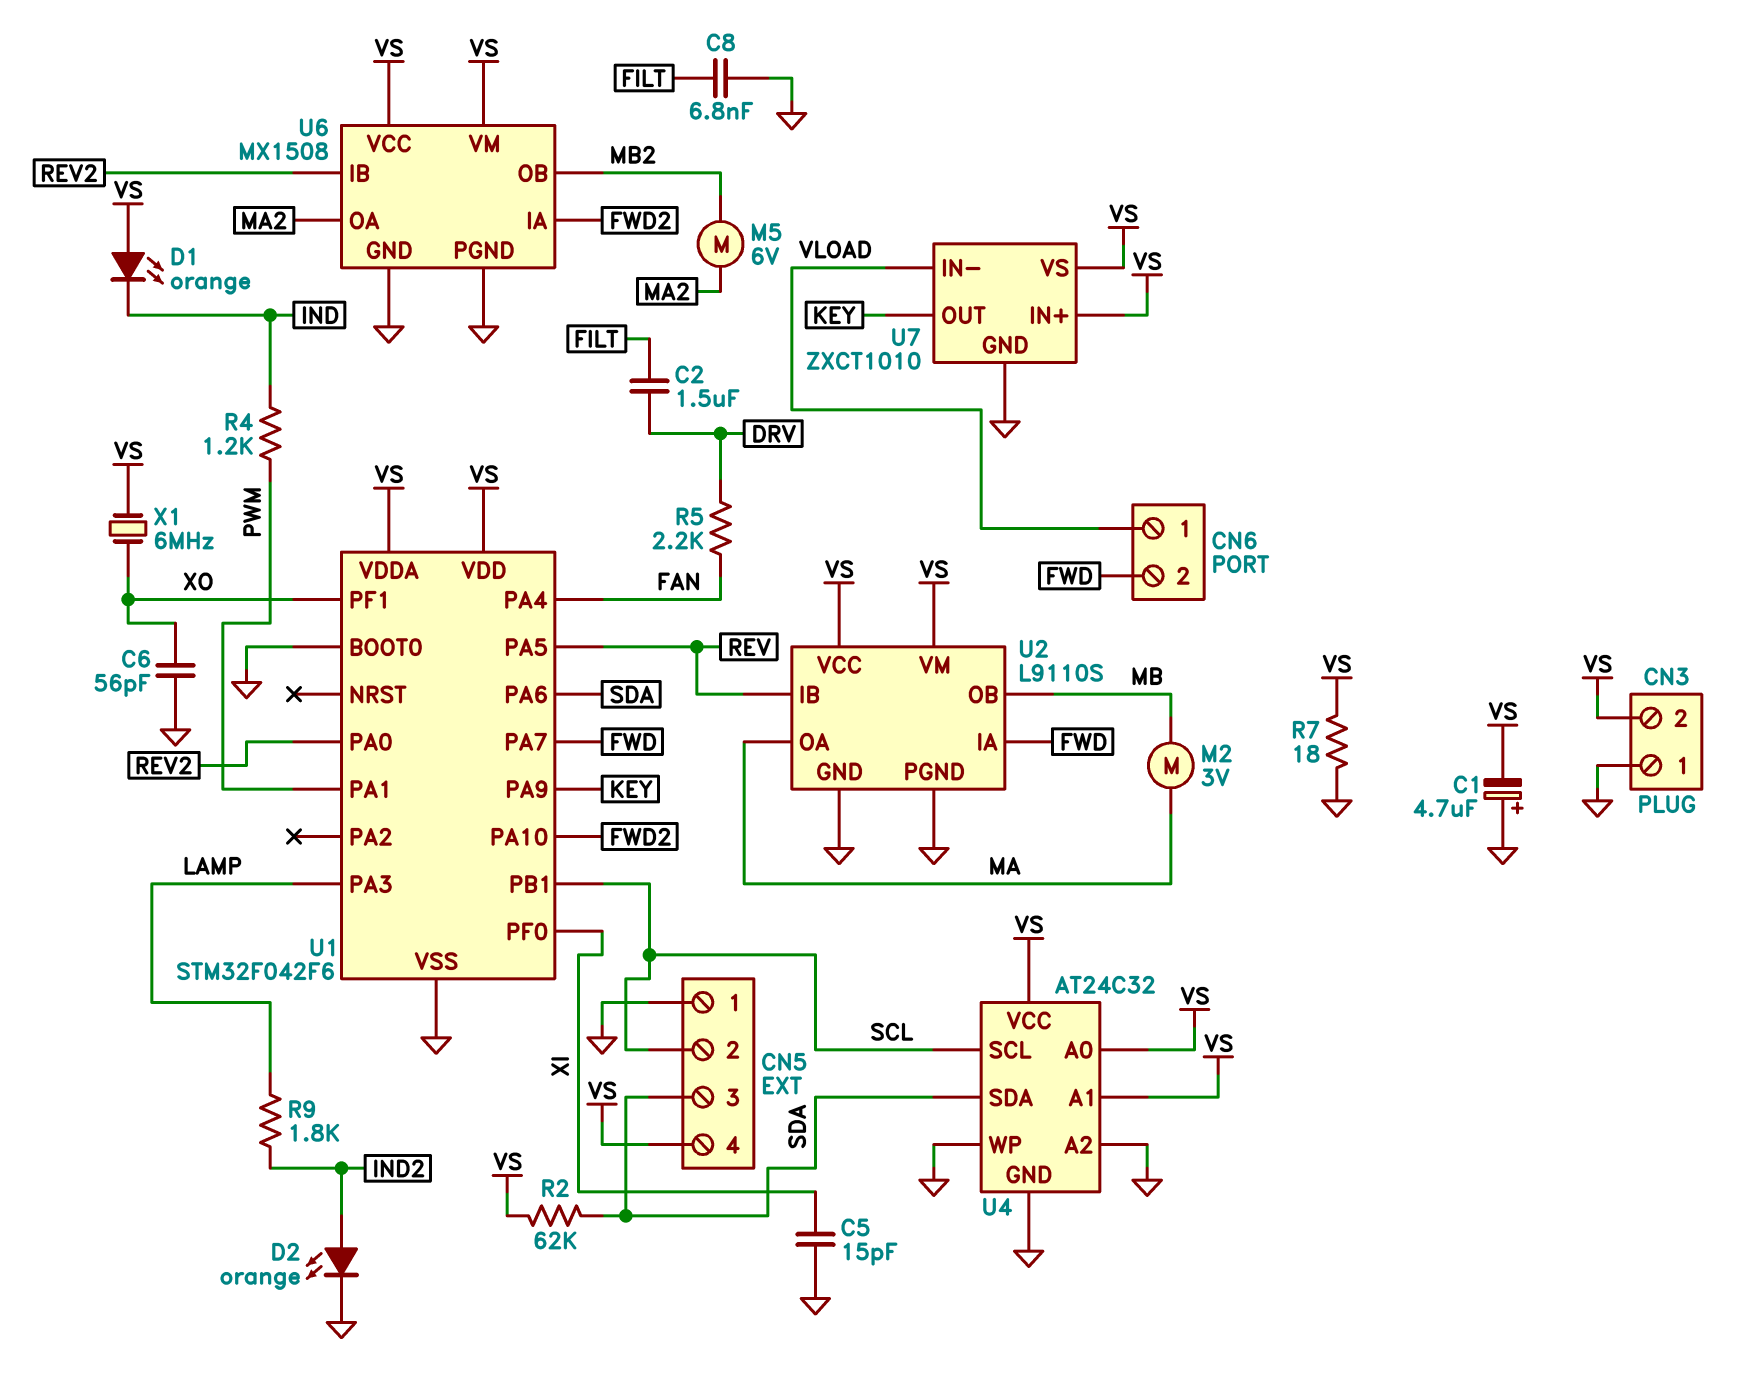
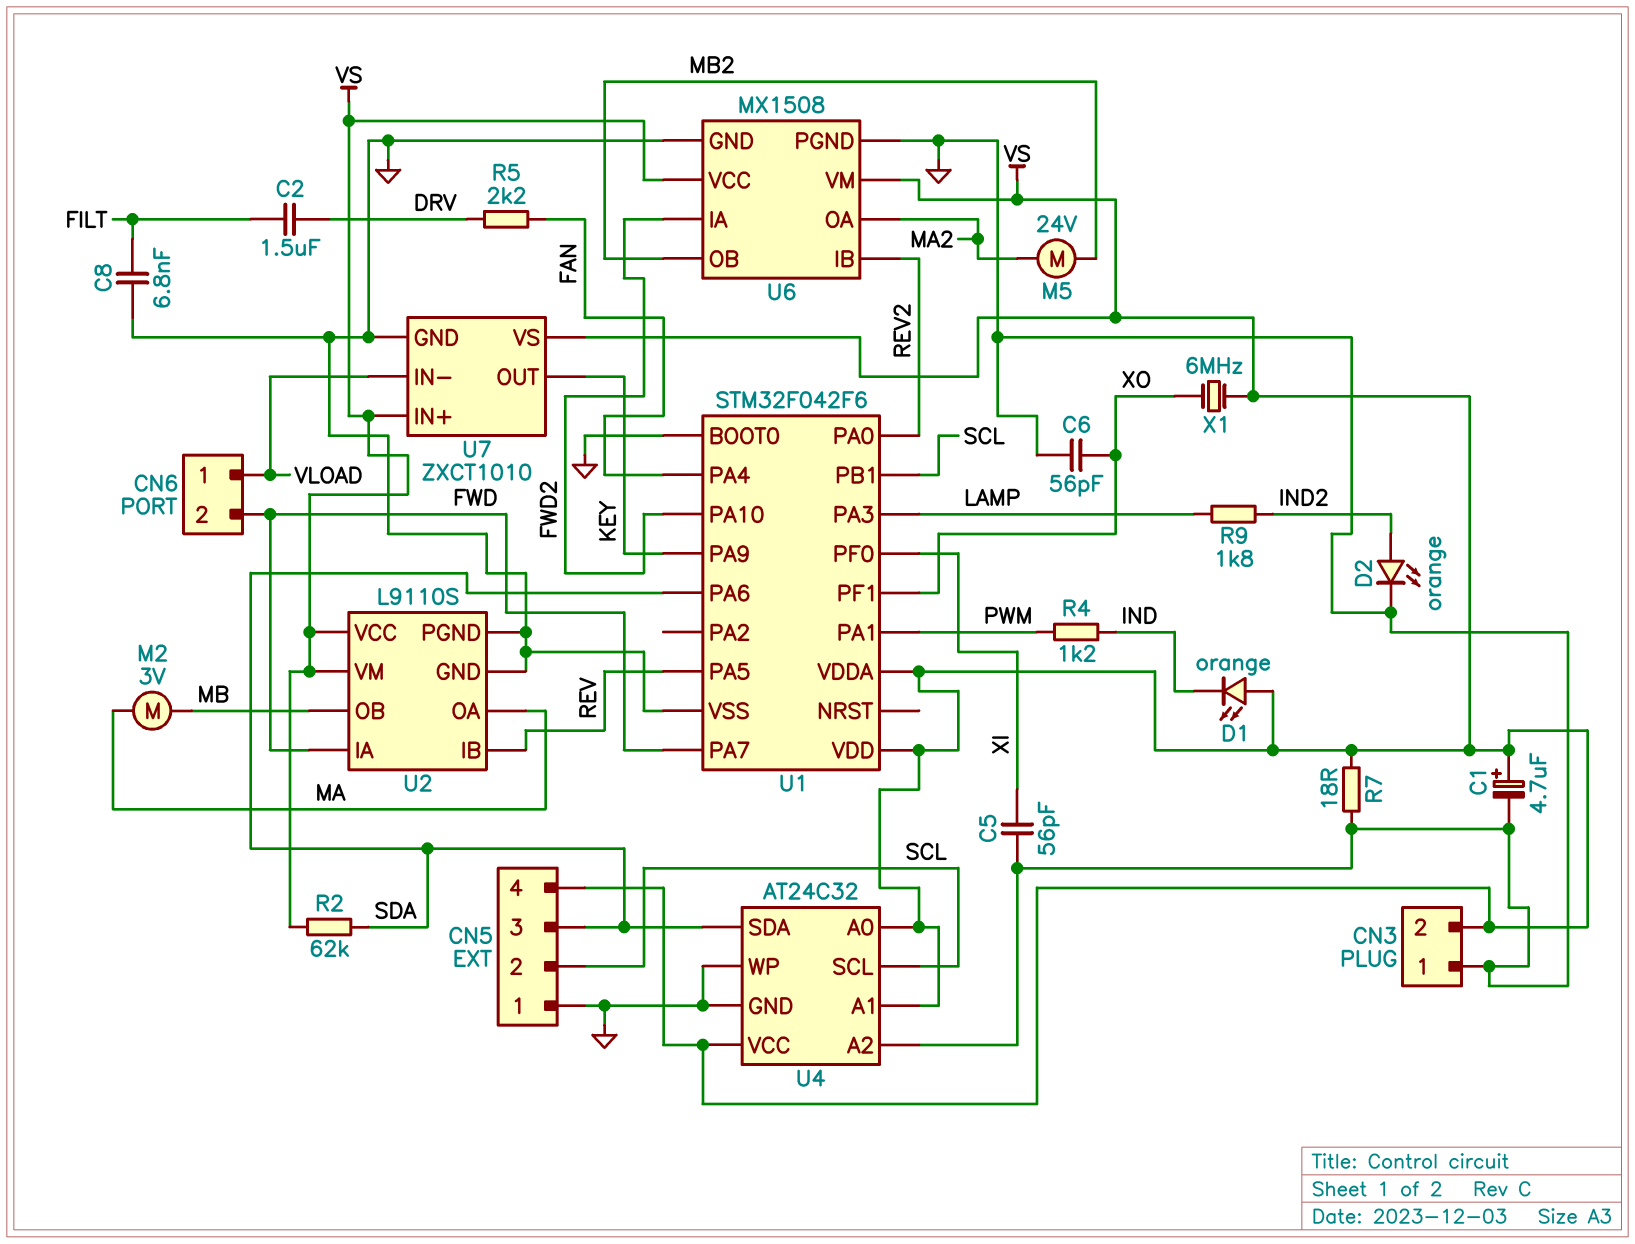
C1: 4.7uF (plus GND, minus VS) -> 4.7uF (plus VS, minus GND)
C5: 15pF (GND, XI) -> 56pF (GND, XI)
M5: motor 6V (MA2, MB2) -> motor 24V (MA2, MB2)

